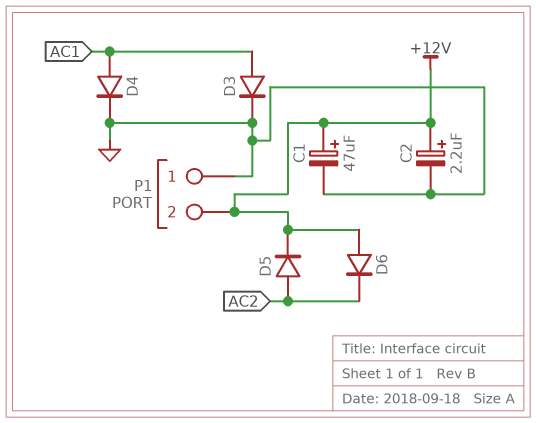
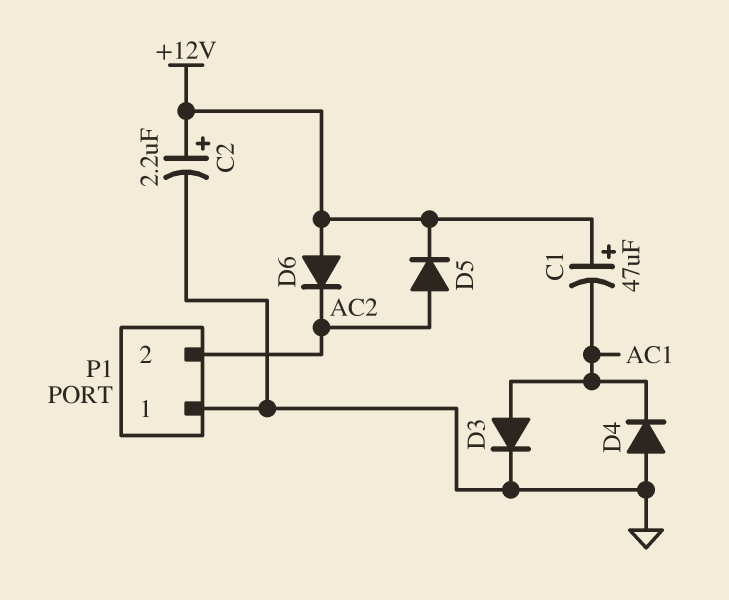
C1: 47uF (plus +12V, minus GND) -> 47uF (plus +12V, minus AC1)
D4: diode (A AC1, K GND) -> diode (A GND, K AC1)
P1 pin 2: +12V -> AC2

